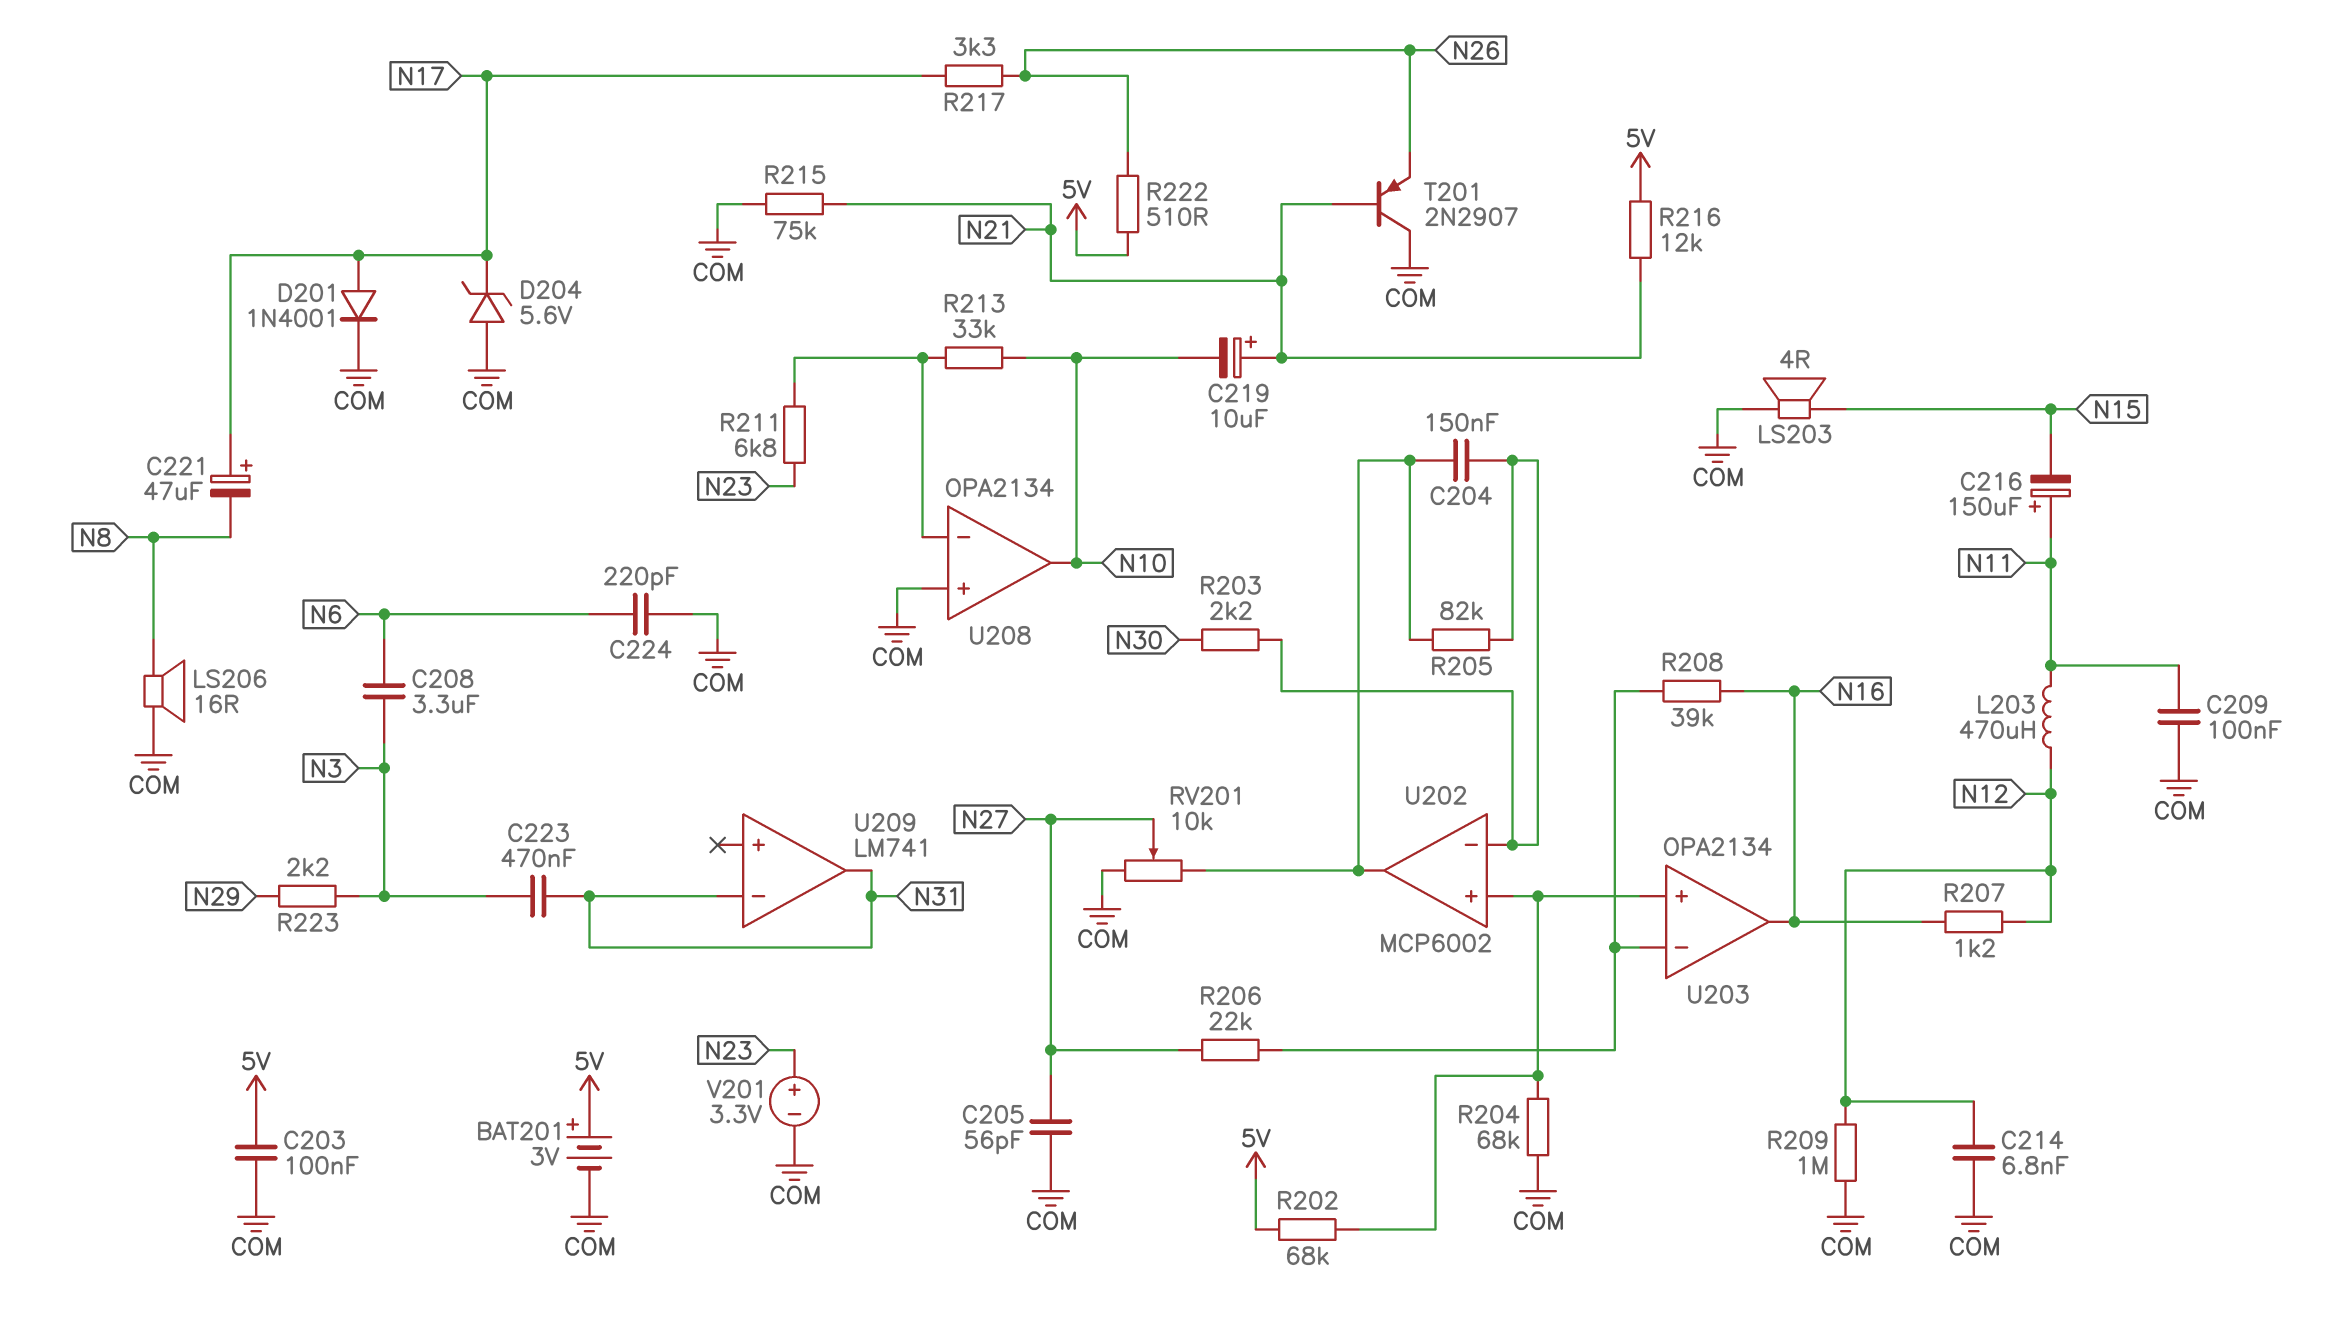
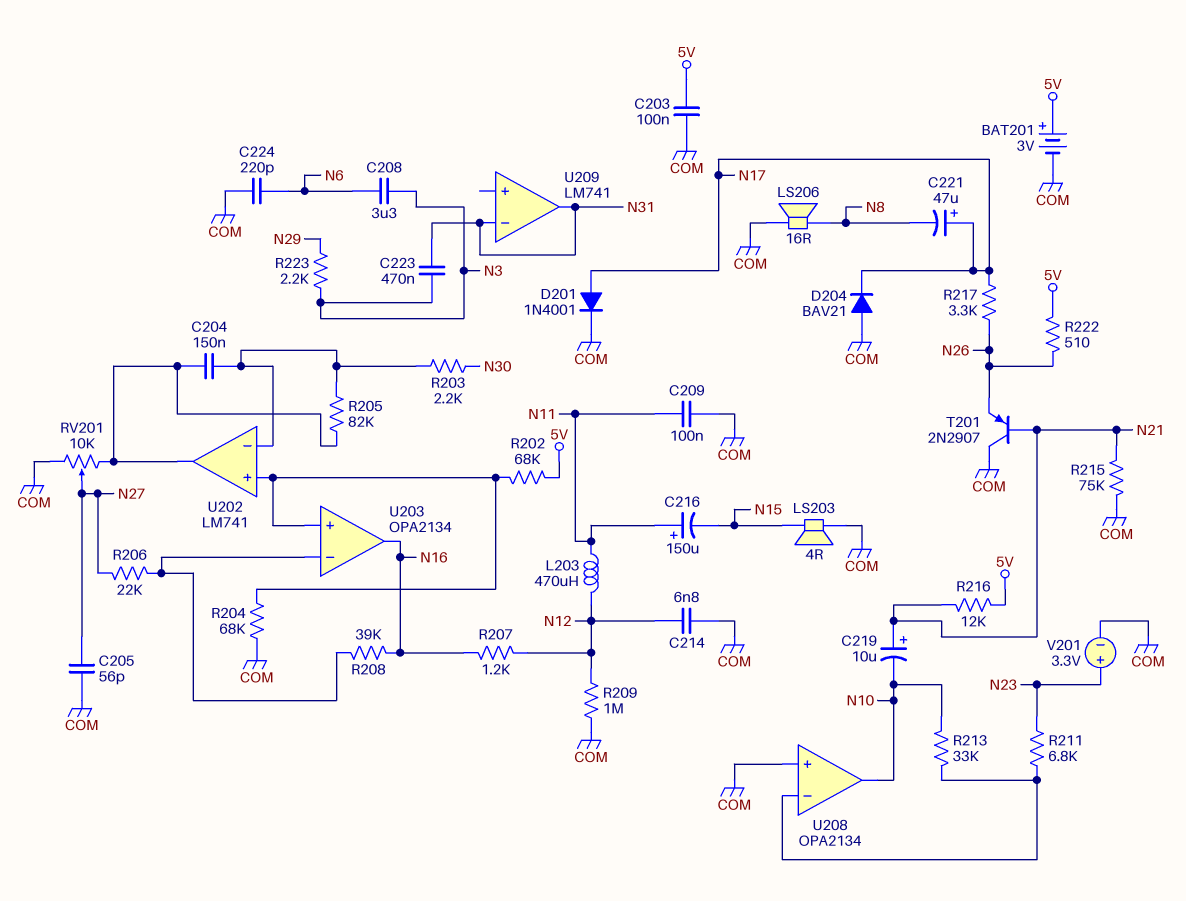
D204: zener 5.6V (A COM, K N17) -> diode BAV21 (A COM, K N17)
U202: MCP6002 -> LM741

